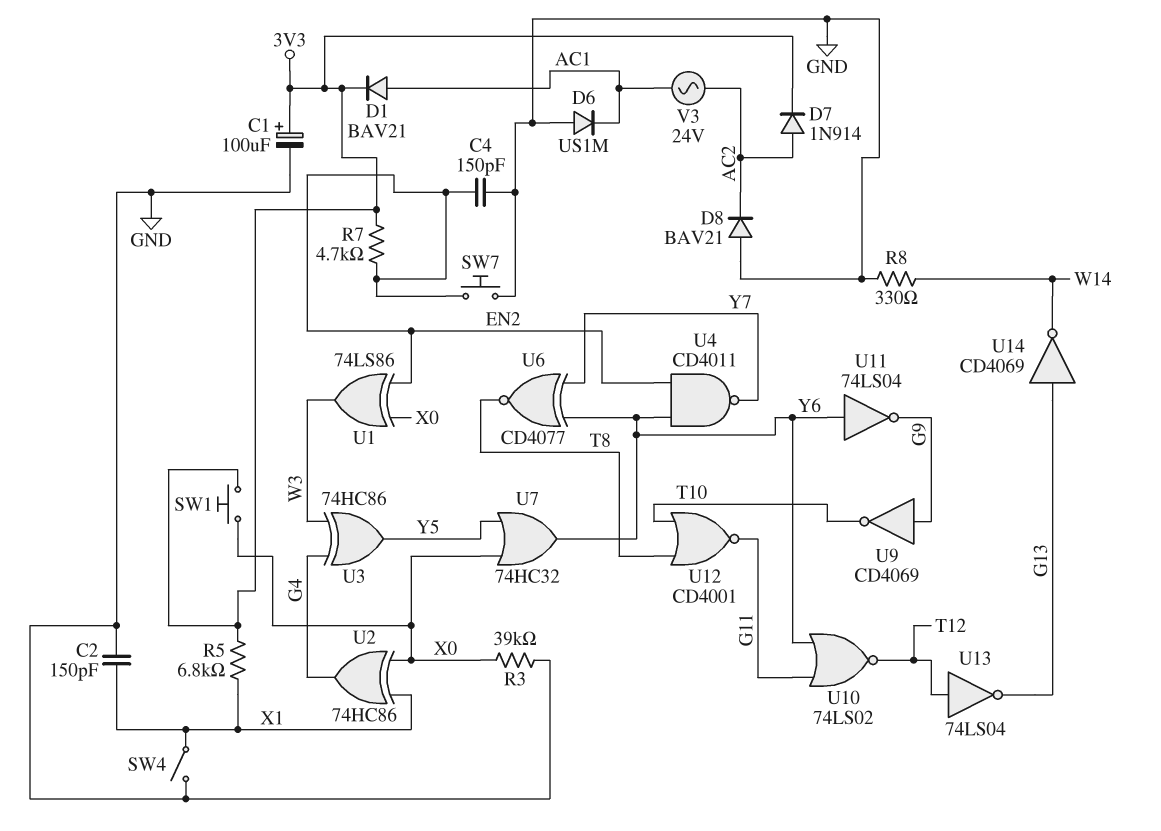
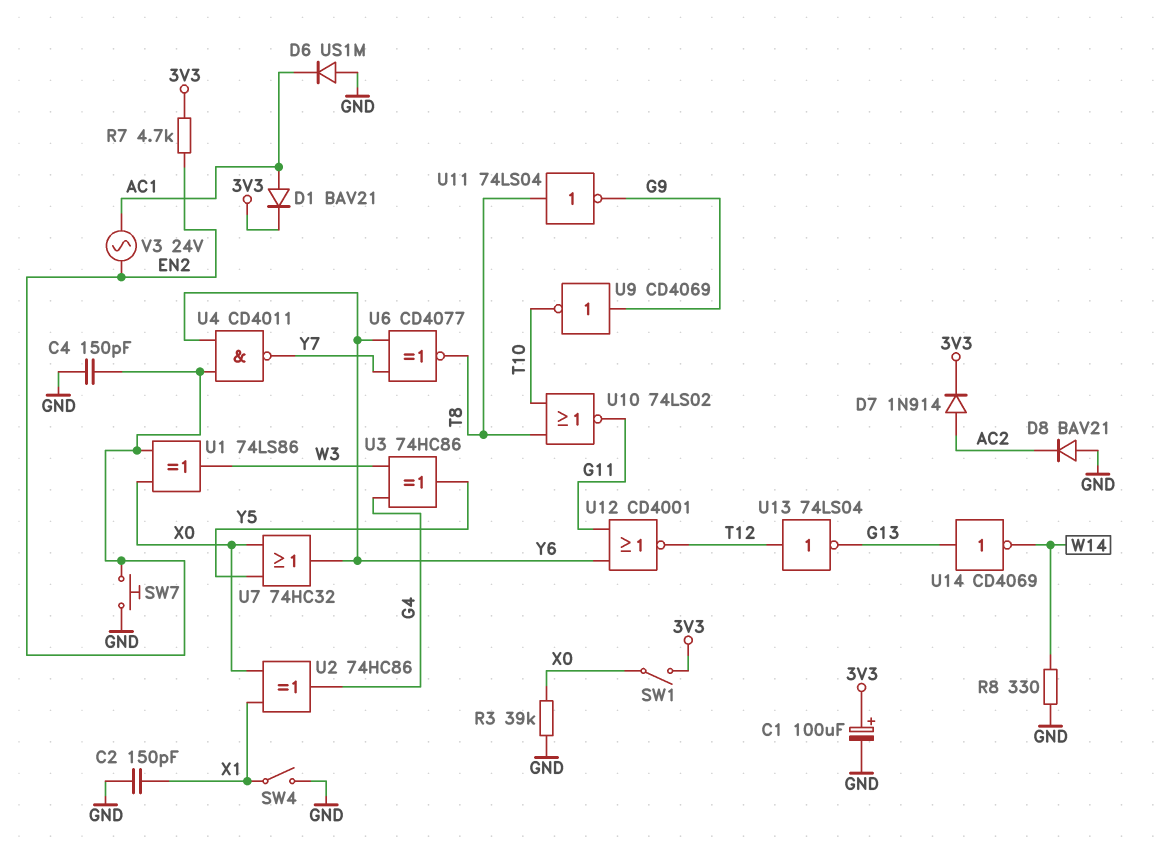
R5: 6.8k (3V3, X1) -> none
SW1: button (3V3, X0) -> switch (3V3, X0)
U10: NOR 74LS02 (in G11, in Y6, out T12) -> NOR 74LS02 (in T8, in T10, out G11)
U11: NOT 74LS04 (in Y6, out G9) -> NOT 74LS04 (in T8, out G9)
U12: NOR CD4001 (in T8, in T10, out G11) -> NOR CD4001 (in G11, in Y6, out T12)
V3: AC 24V (AC1, AC2) -> AC 24V (AC1, EN2)

